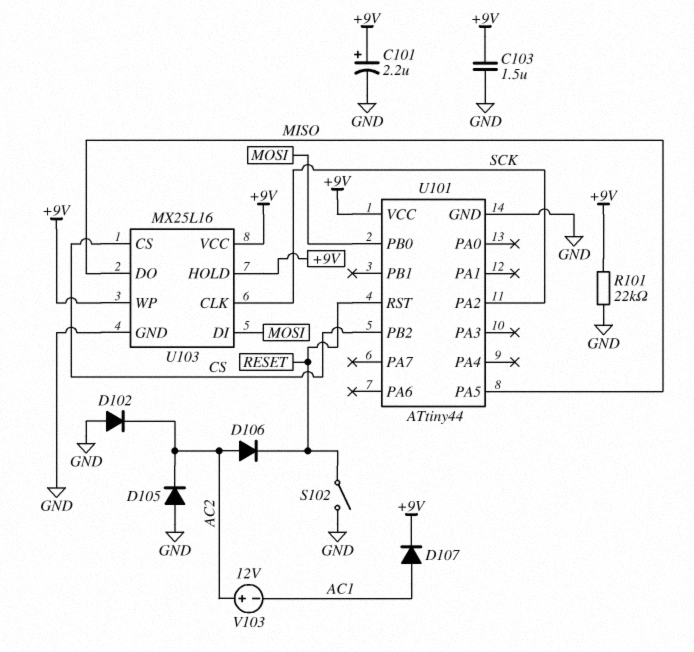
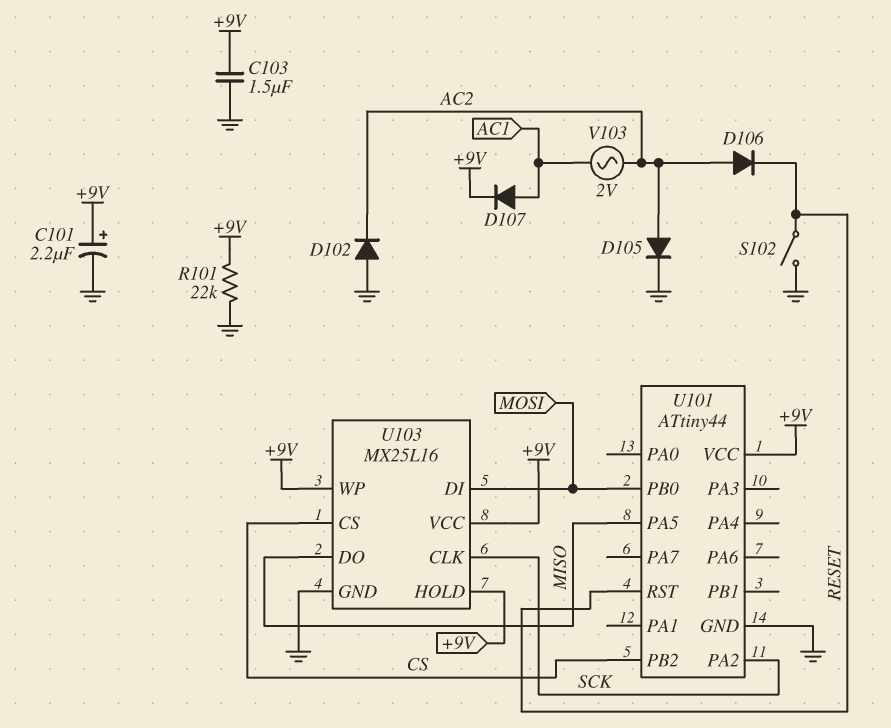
D105: diode (A GND, K AC2) -> diode (A AC2, K GND)
V103: 12V (plus AC2, minus AC1) -> AC 2V (AC1, AC2)

